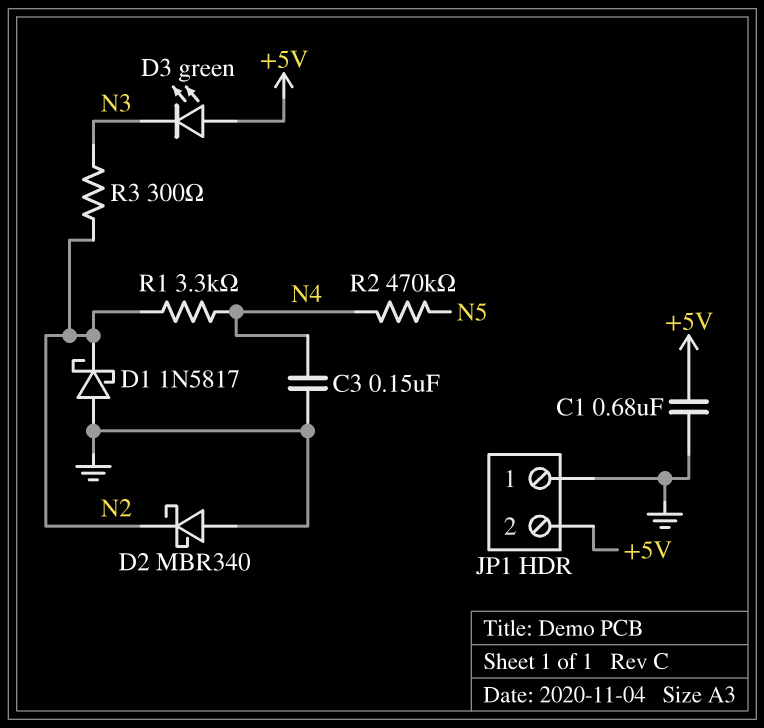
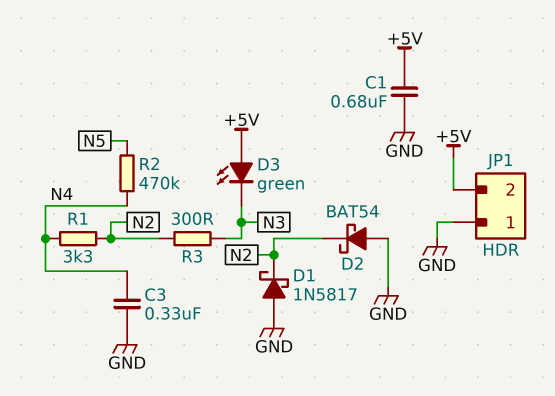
C3: 150nF (GND, N4) -> 330nF (GND, N4)
D2: schottky MBR340 (A GND, K N2) -> schottky BAT54 (A GND, K N2)

